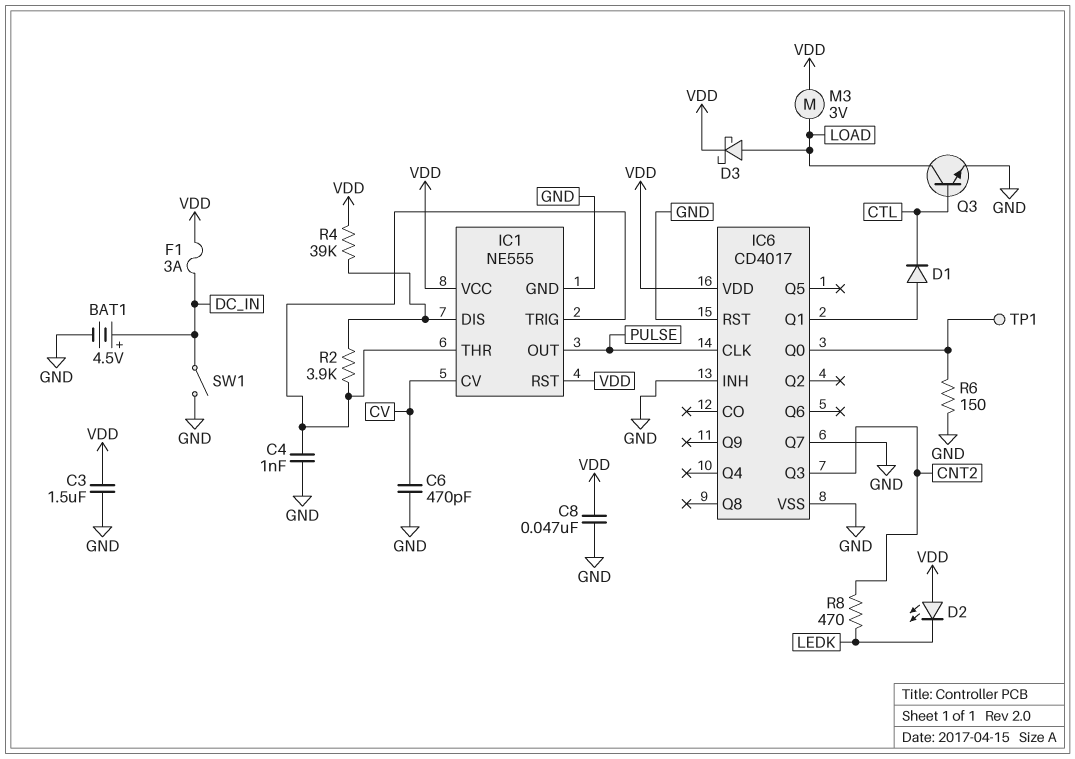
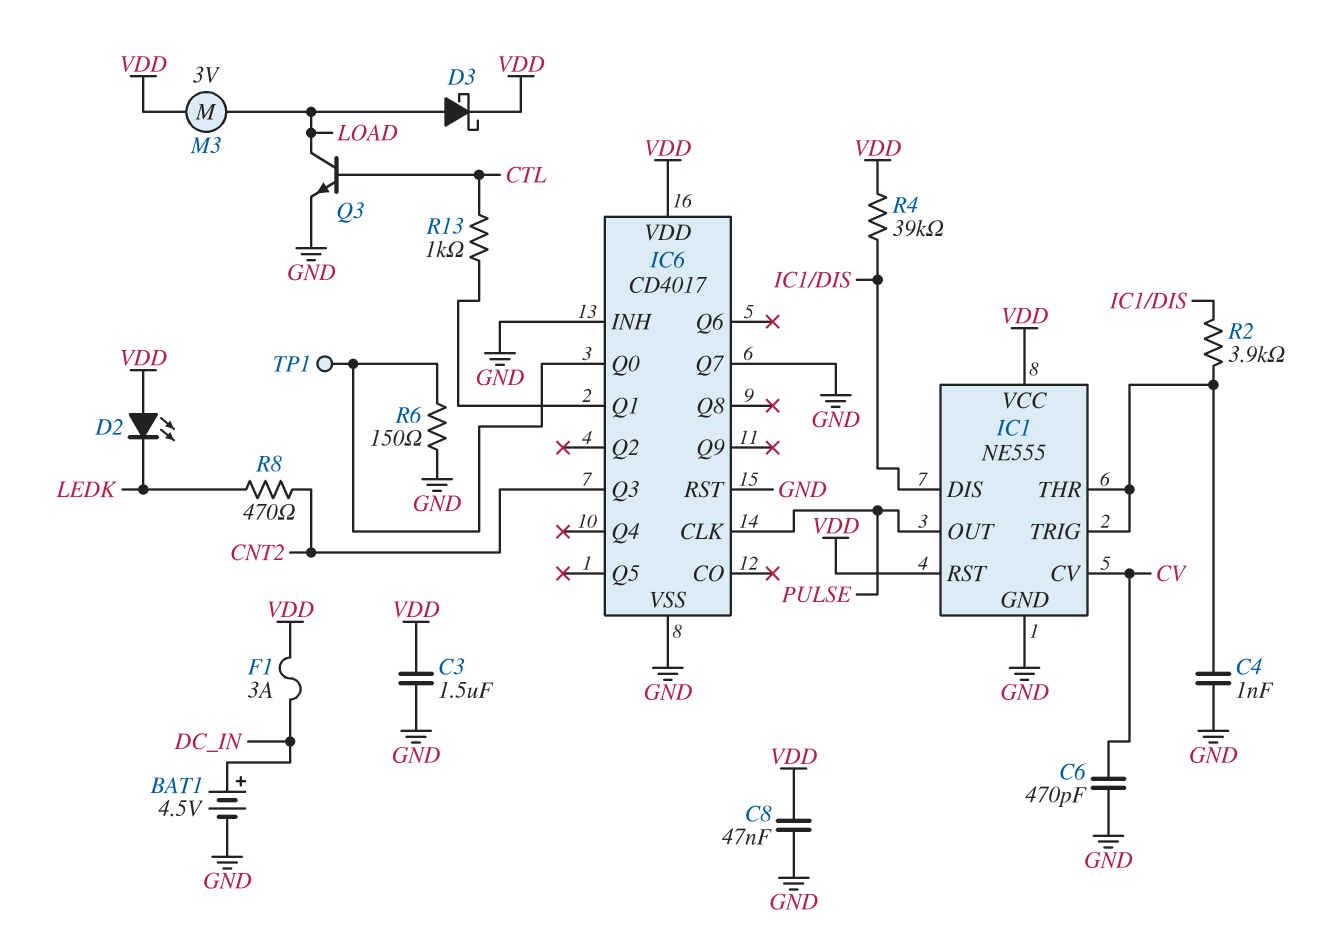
D1: diode (A IC6/Q1, K CTL) -> none
R13: none -> 1k (CTL, IC6/Q1)
SW1: switch (DC_IN, GND) -> none

